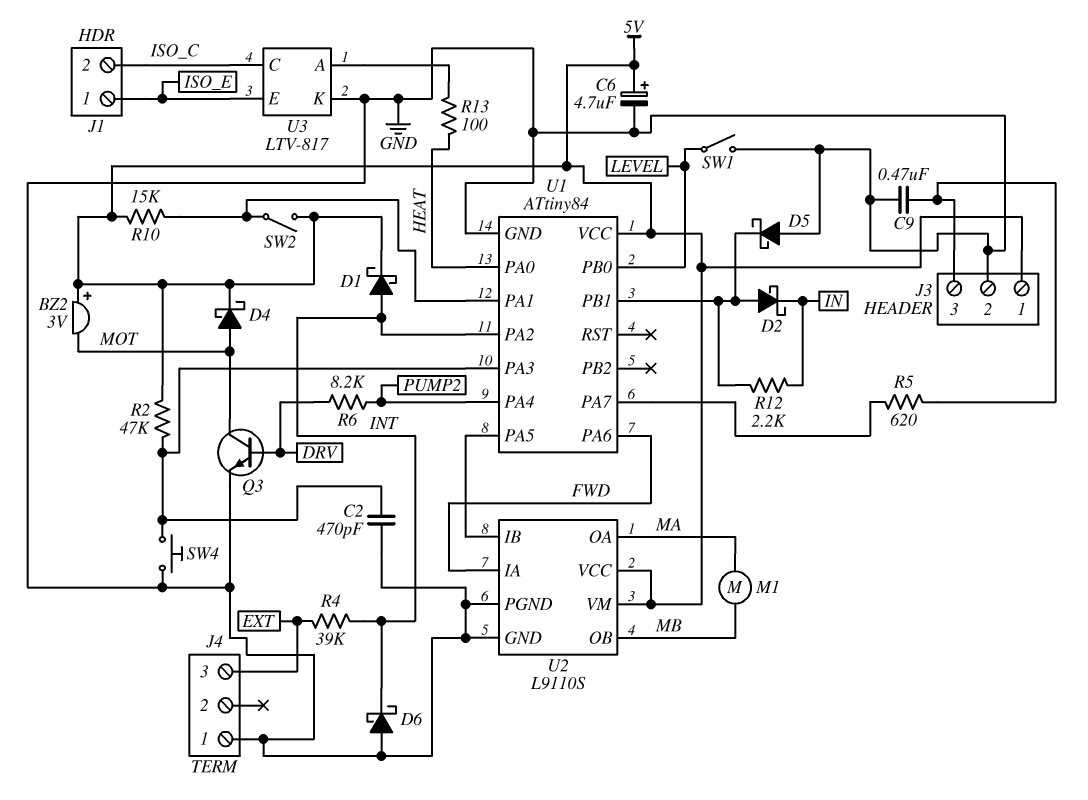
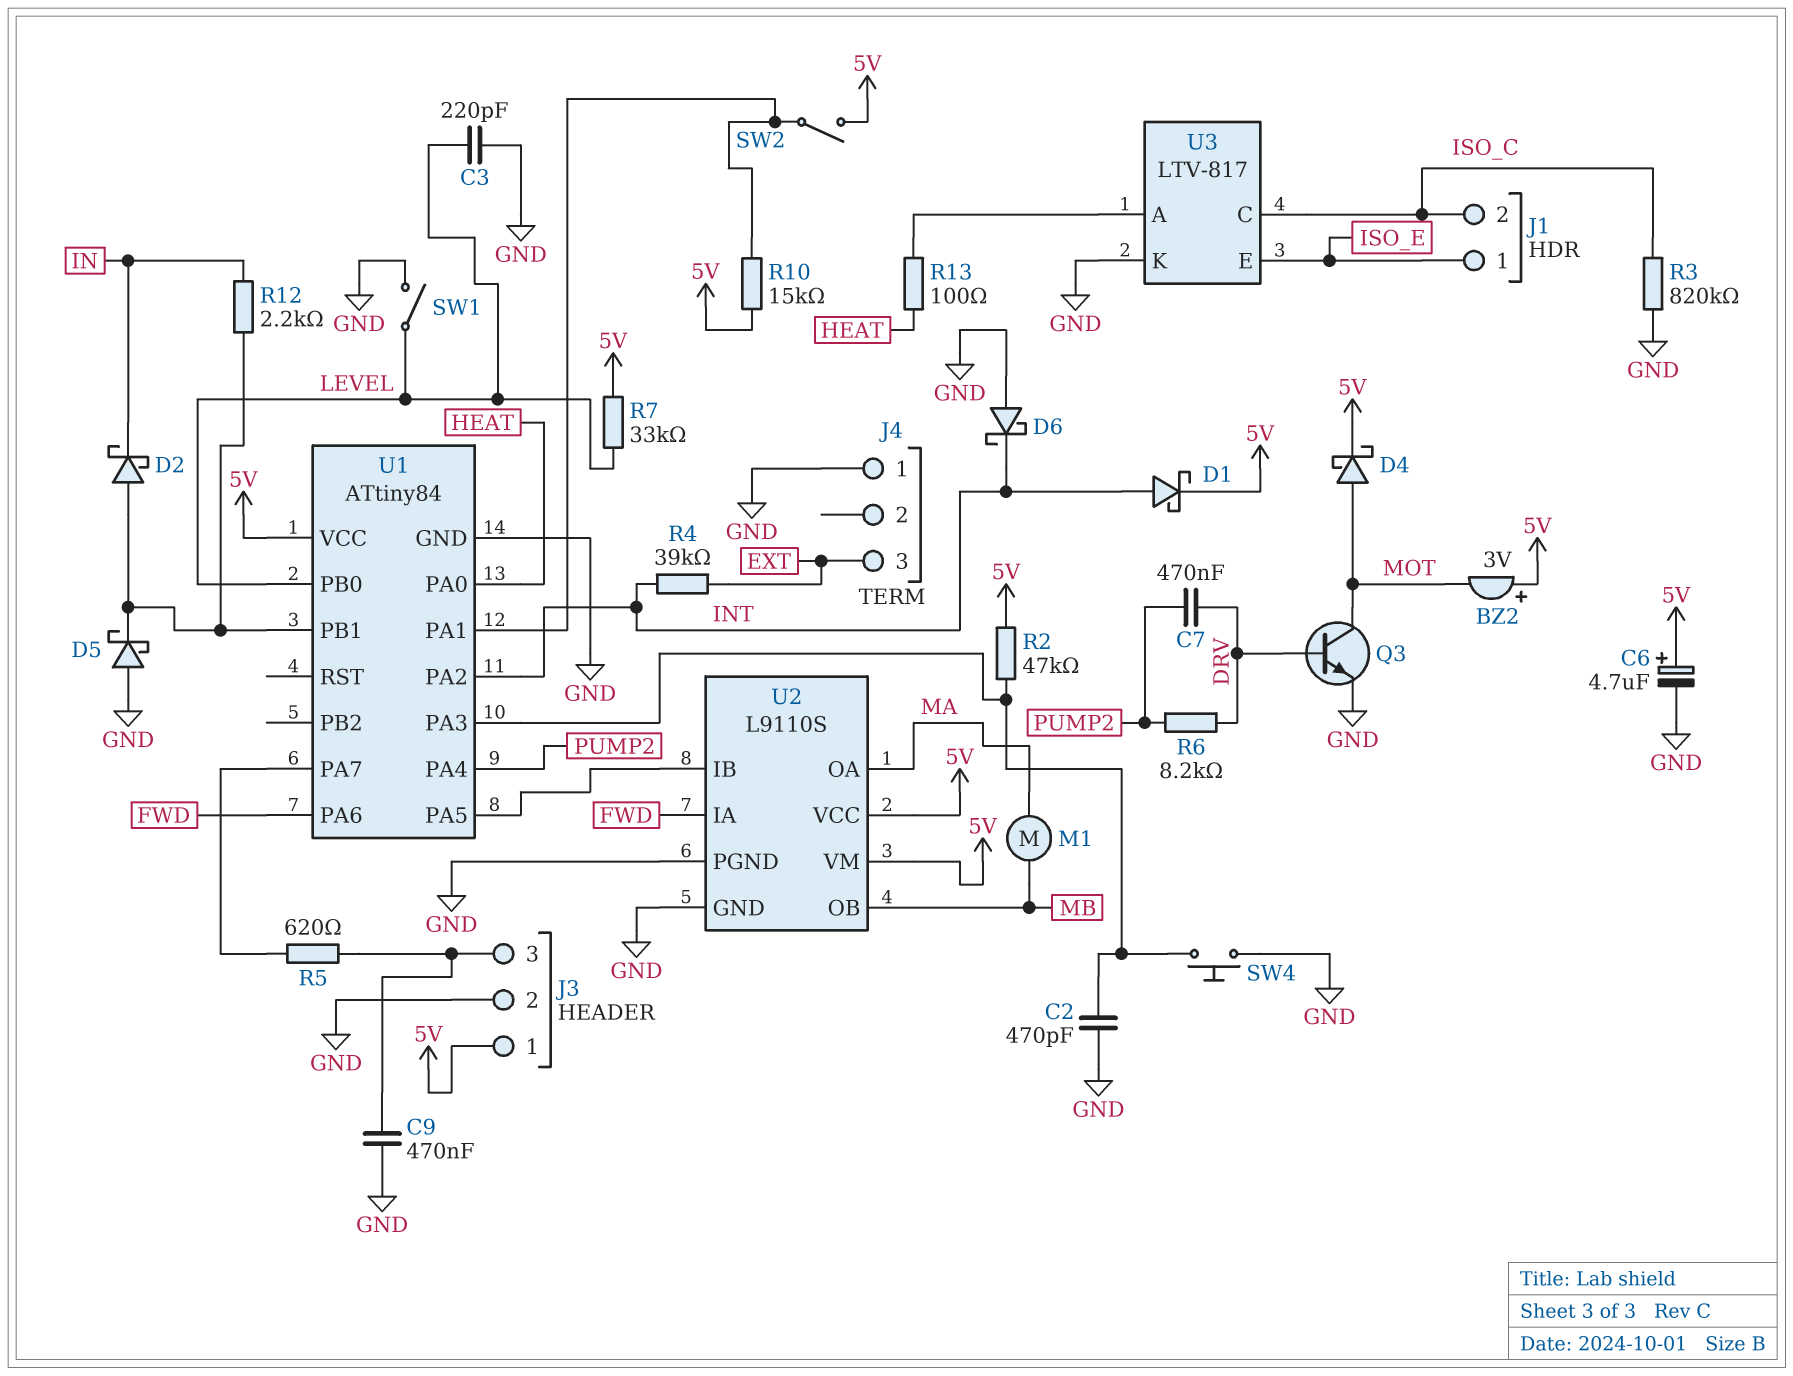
C3: none -> 220pF (GND, LEVEL)
C7: none -> 470nF (DRV, PUMP2)
R3: none -> 820k (GND, ISO_C)
R7: none -> 33k (5V, LEVEL)

